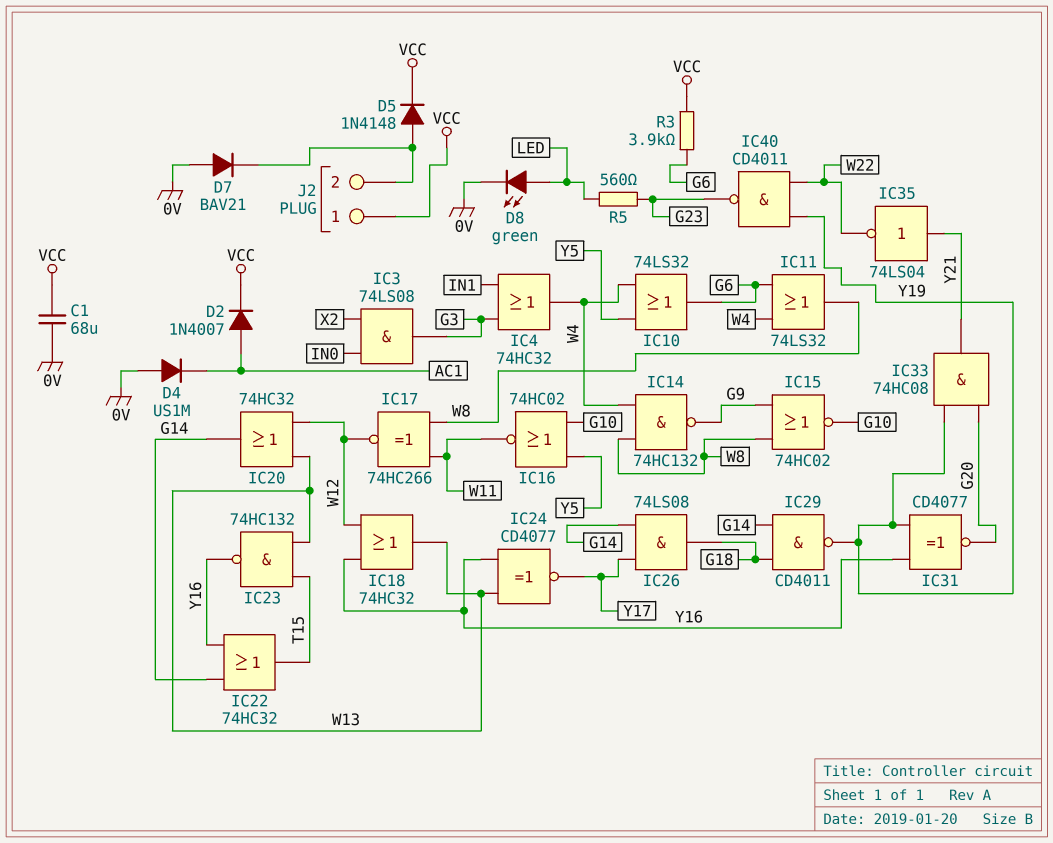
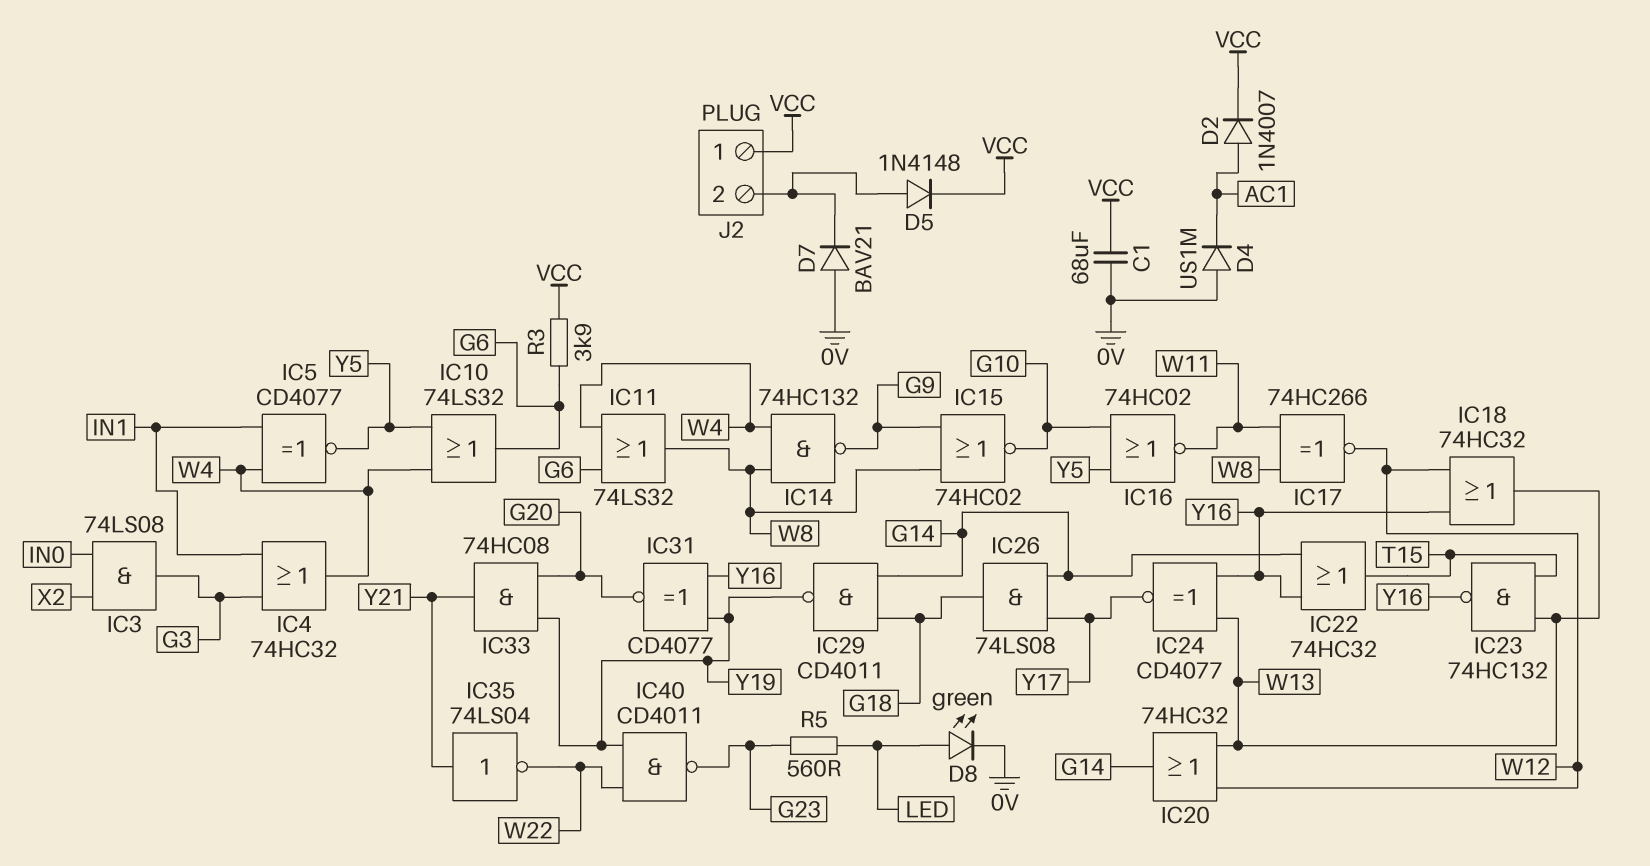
IC5: none -> XNOR CD4077 (in IN1, in W4, out Y5)

